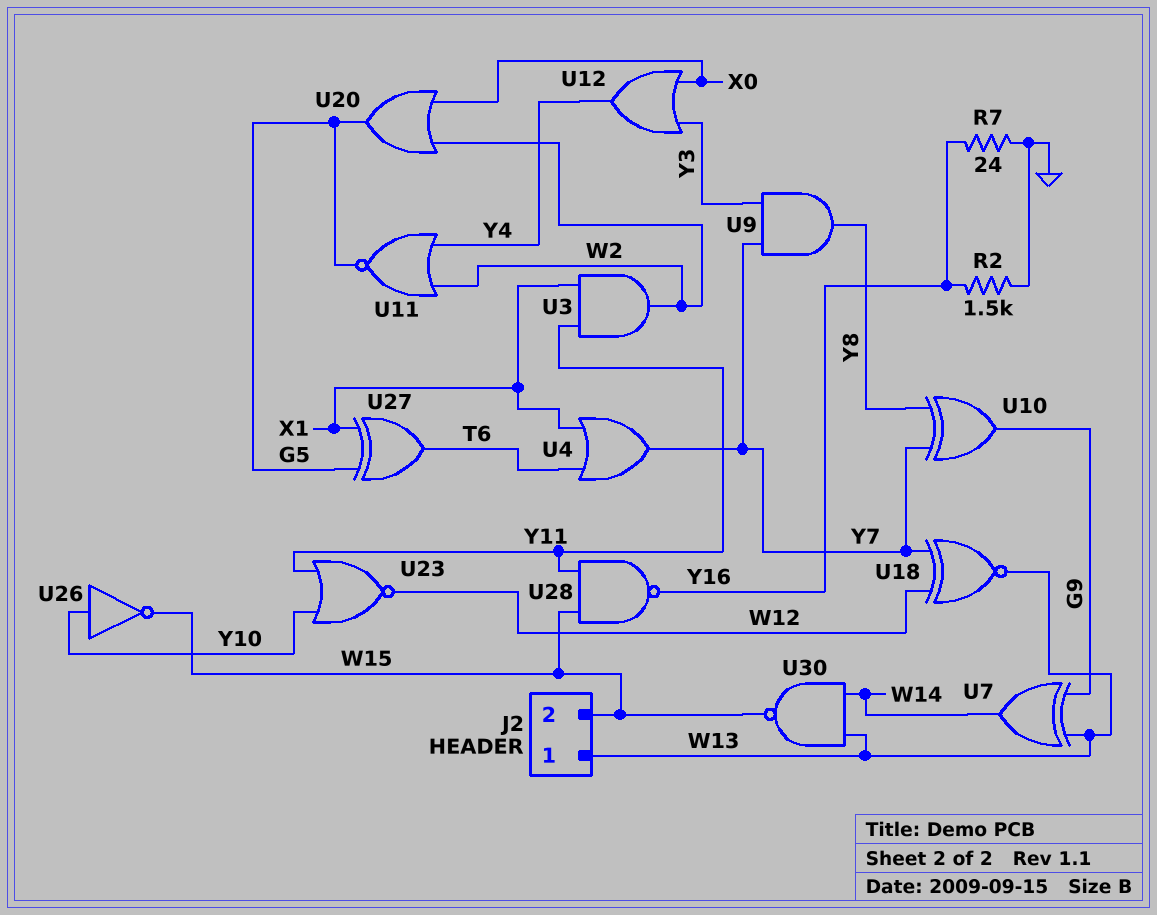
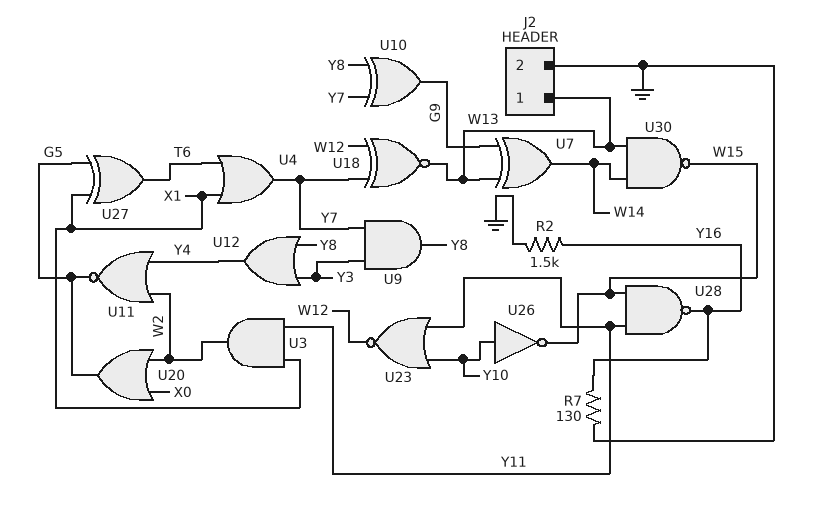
J2 pin 2: W15 -> GND
R7: 24 (GND, Y16) -> 130 (GND, Y16)
U12: OR (in X0, in Y3, out Y4) -> OR (in Y3, in Y8, out Y4)

